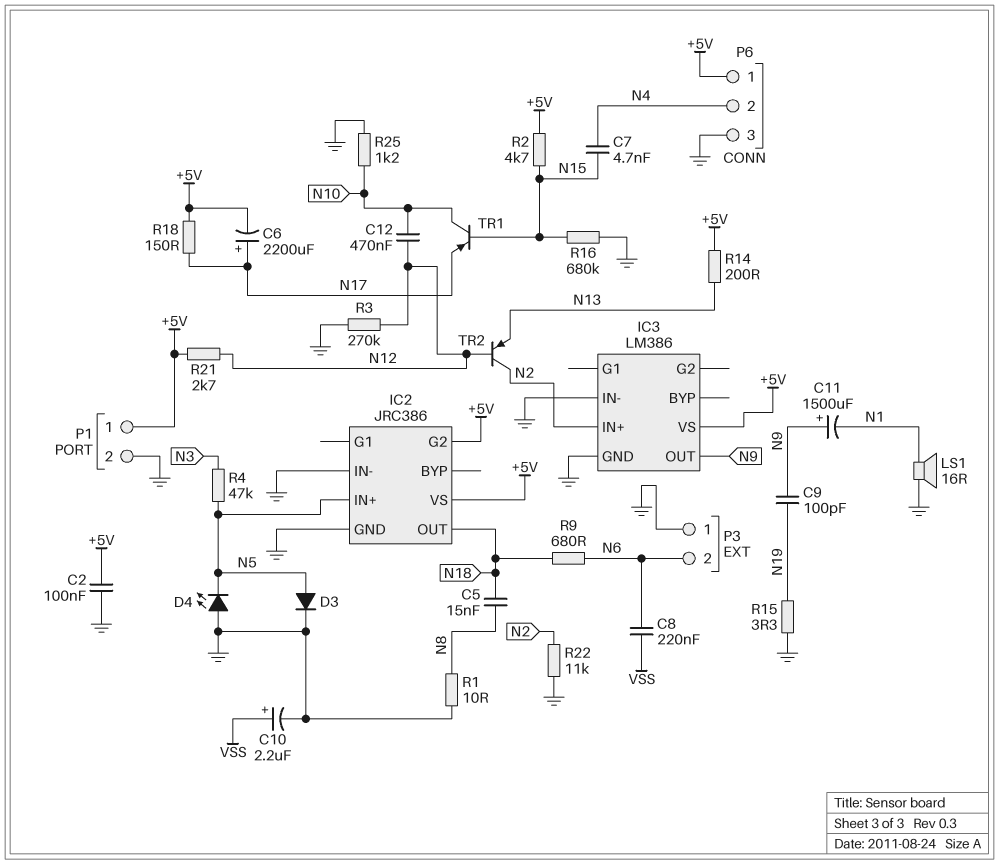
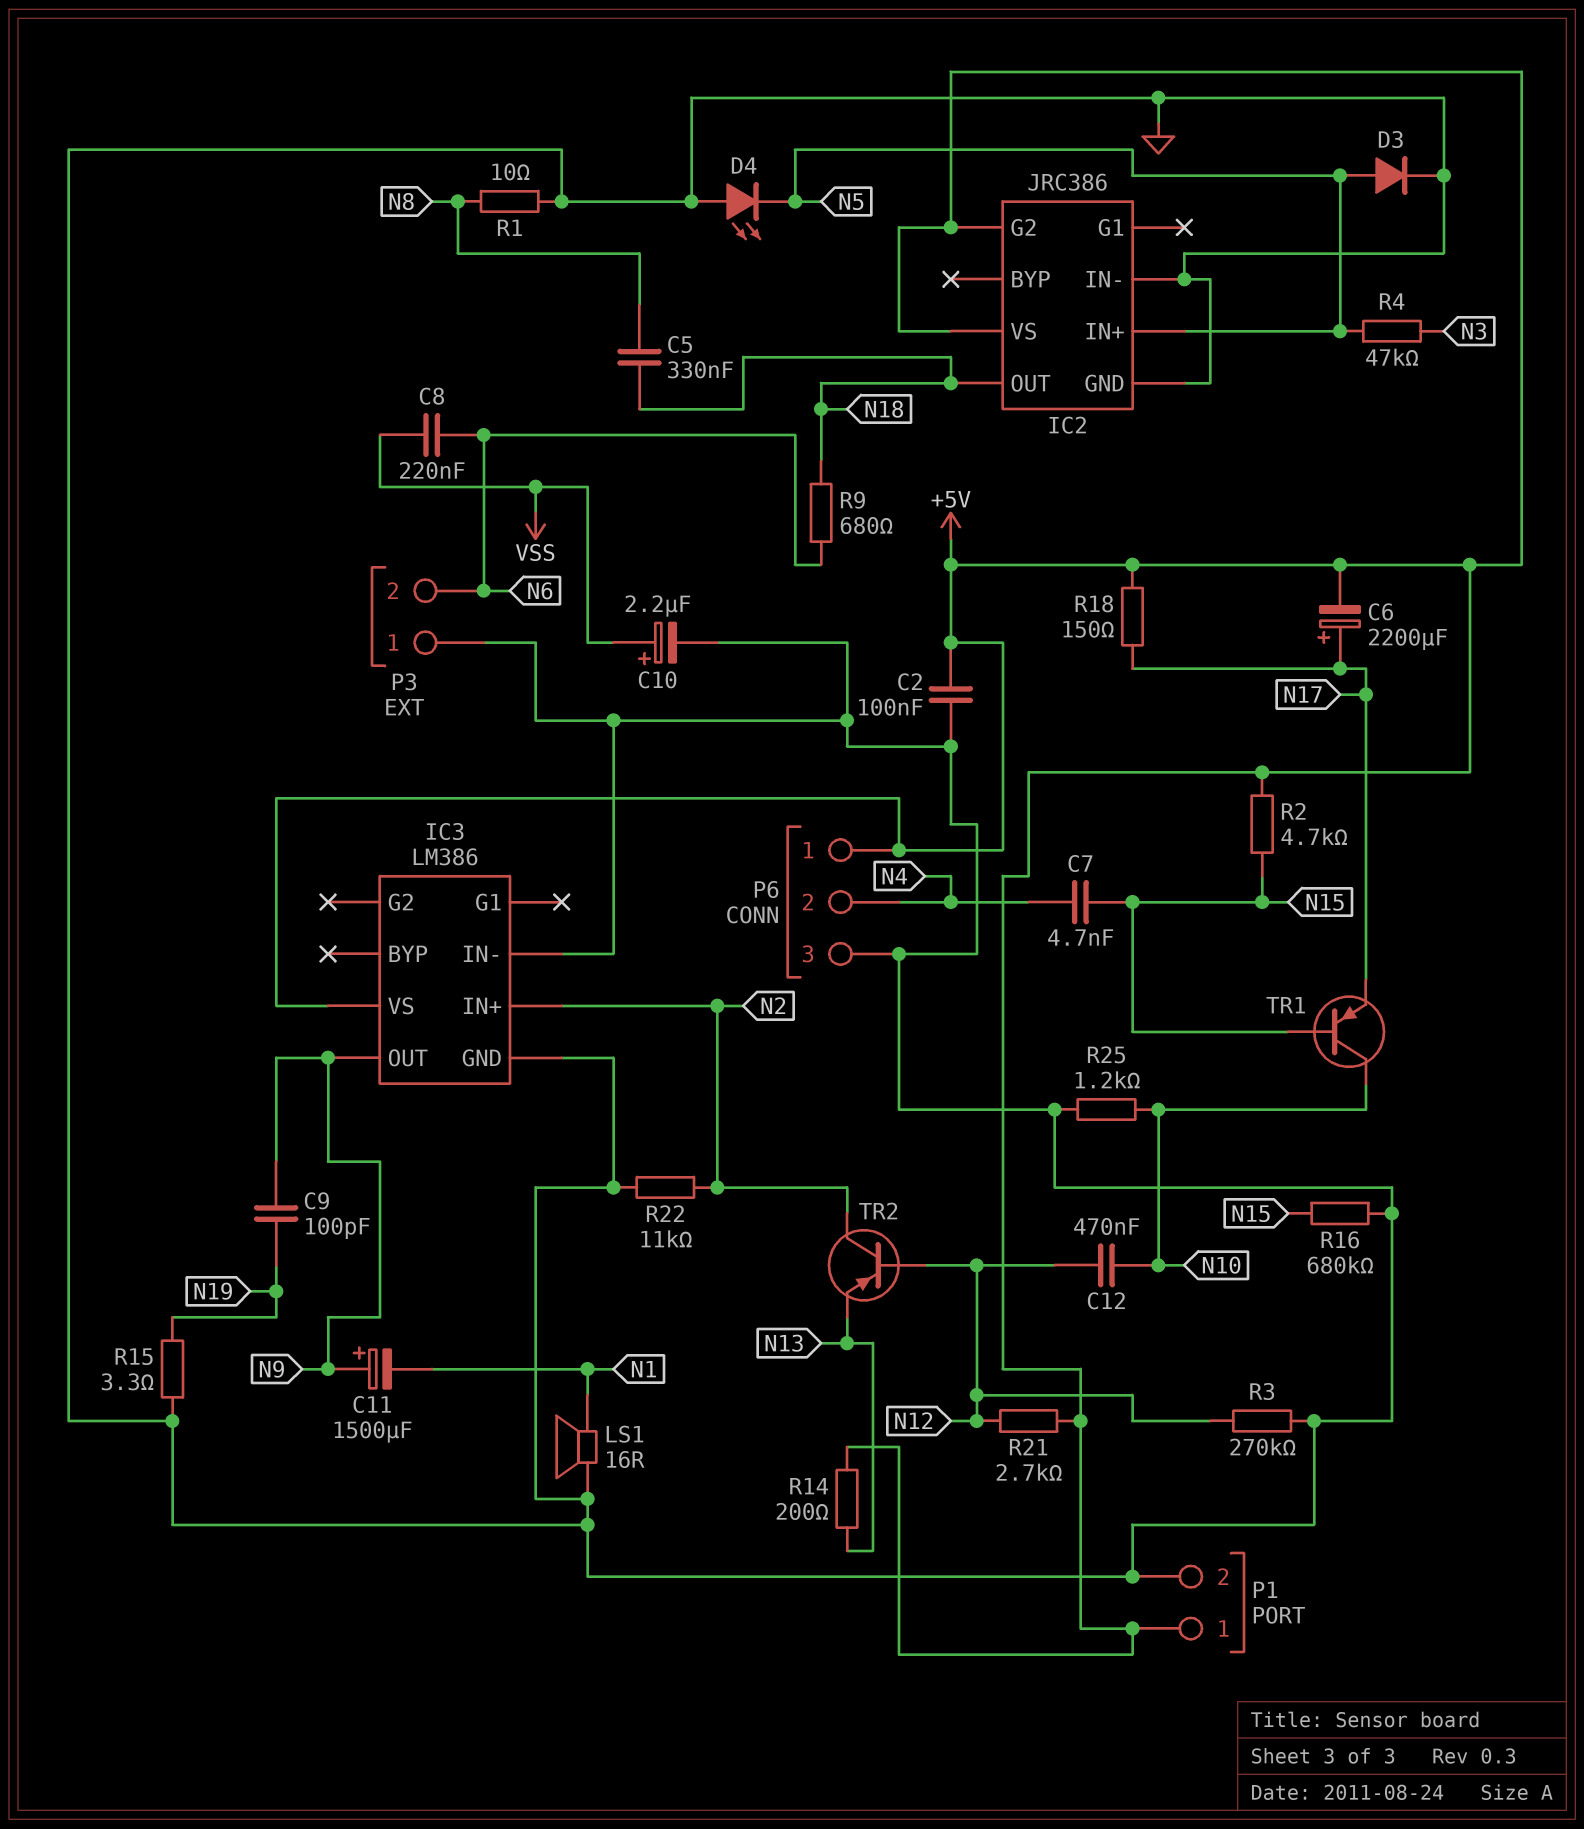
C5: 15nF (N8, N18) -> 330nF (N8, N18)

